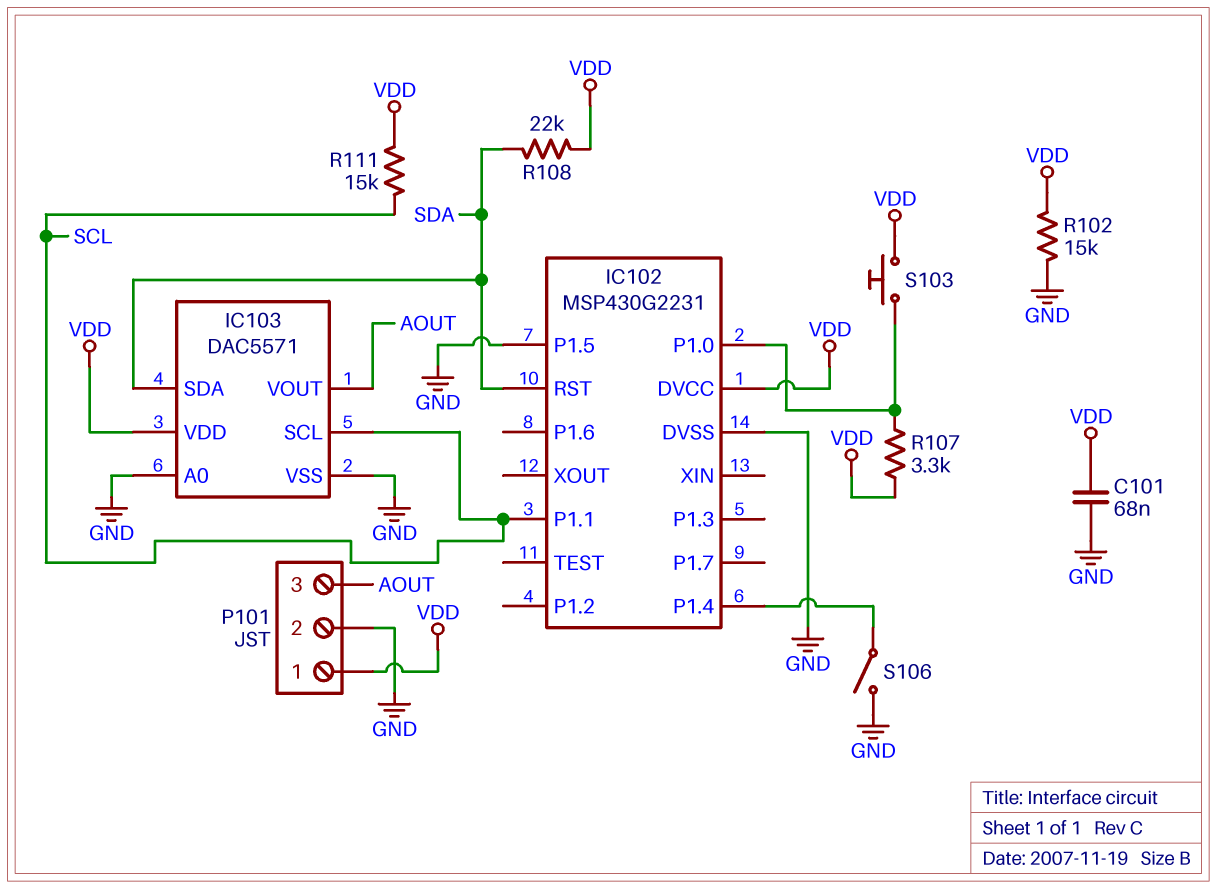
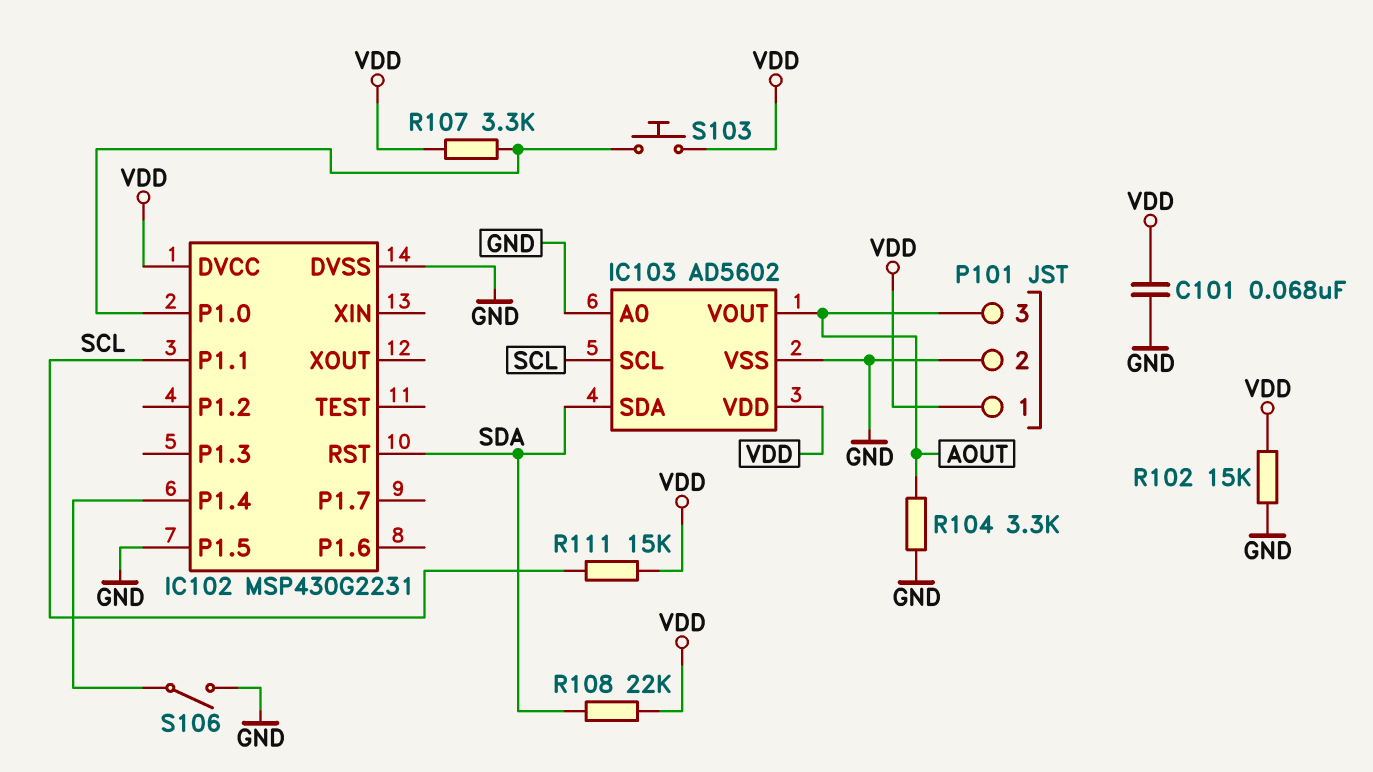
IC103: DAC5571 -> AD5602
R104: none -> 3.3k (AOUT, GND)

